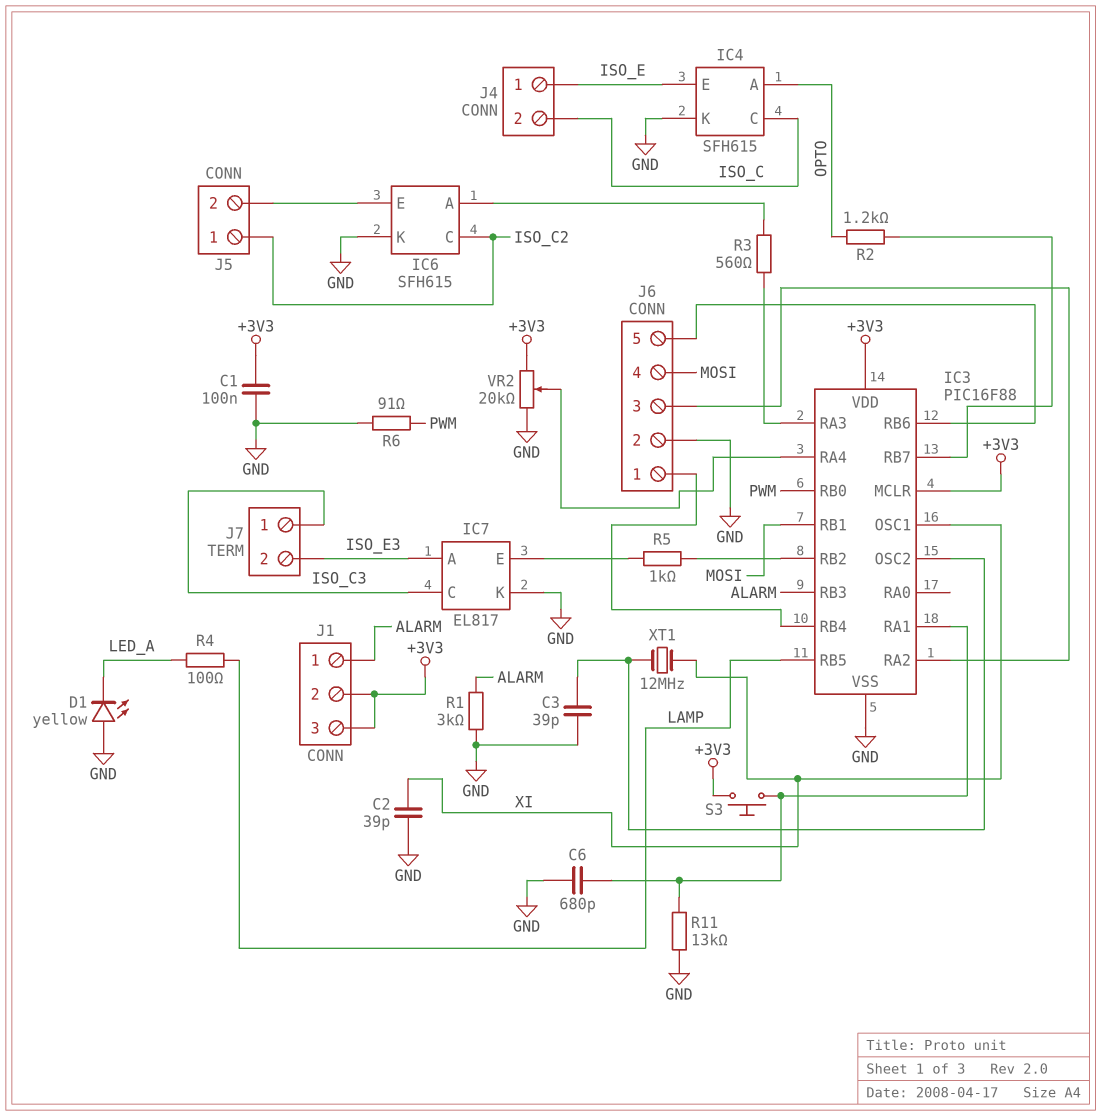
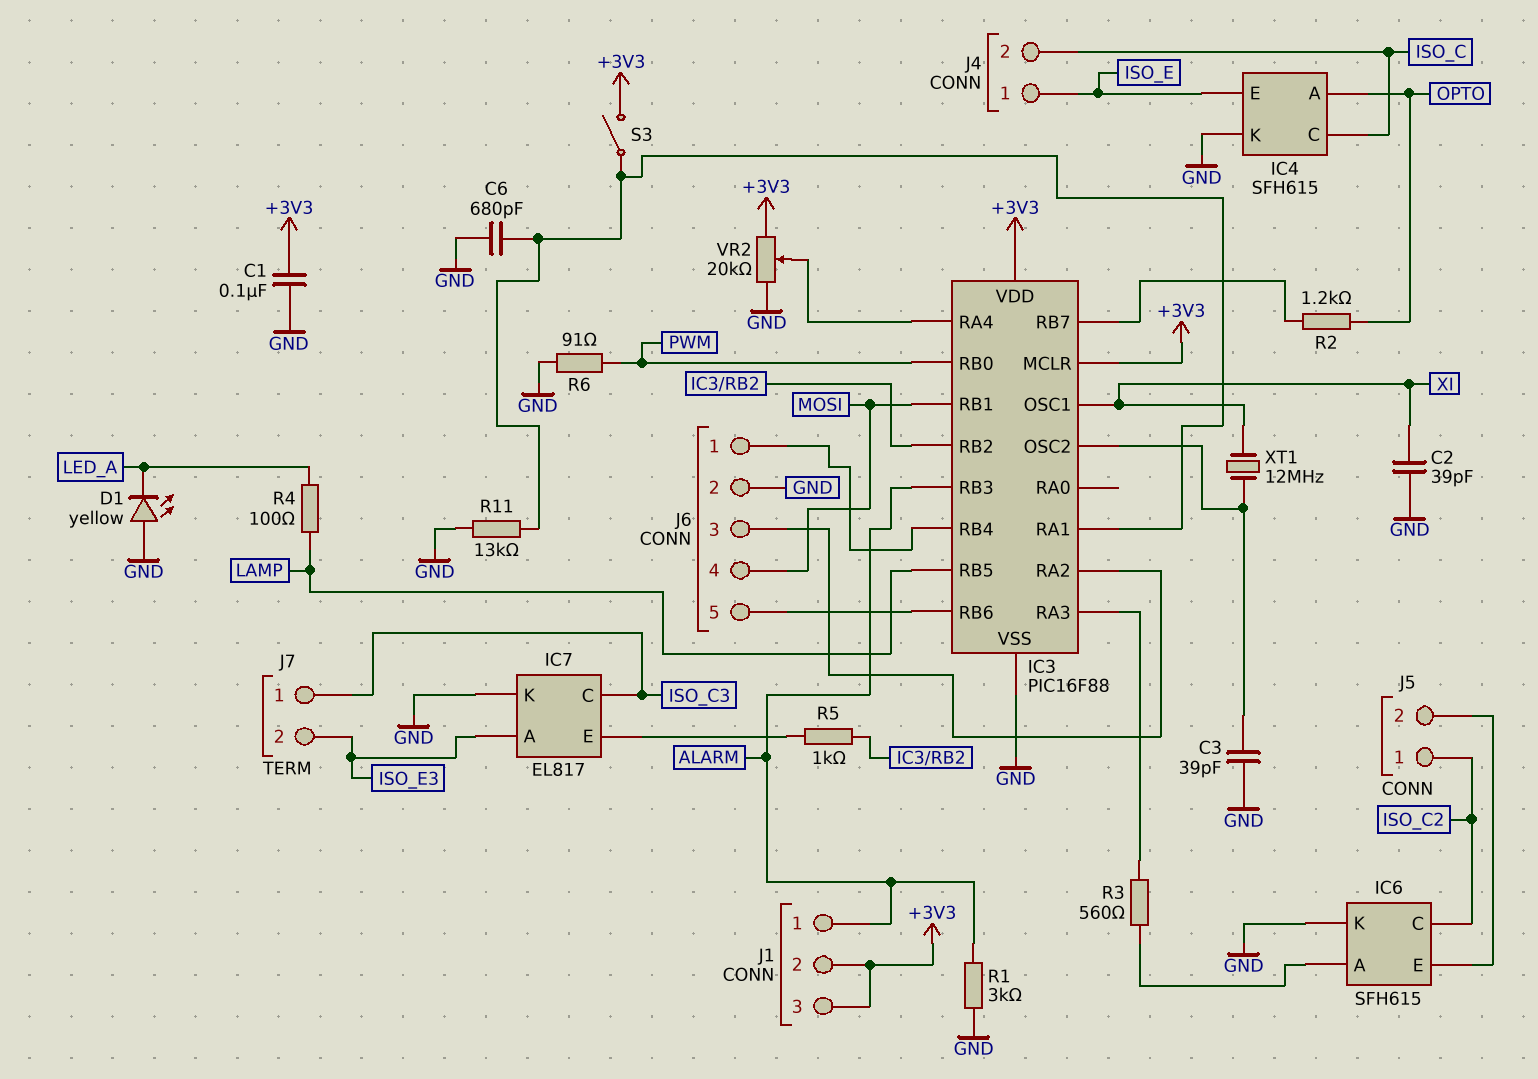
S3: button (+3V3, IC3/RA1) -> switch (+3V3, IC3/RA1)

